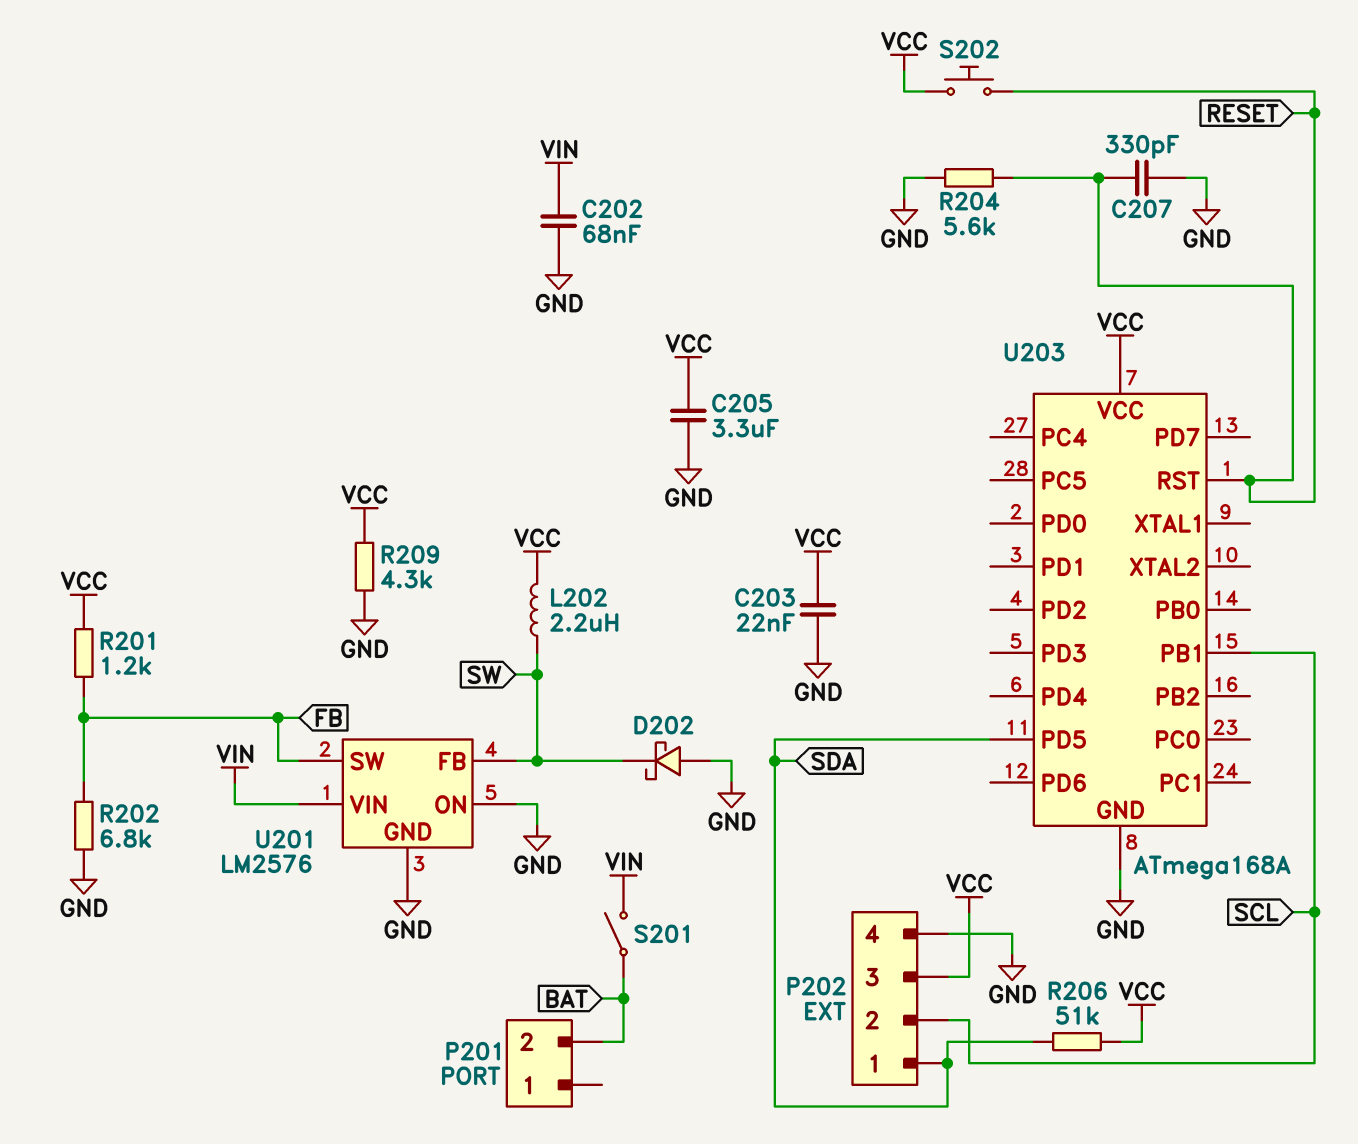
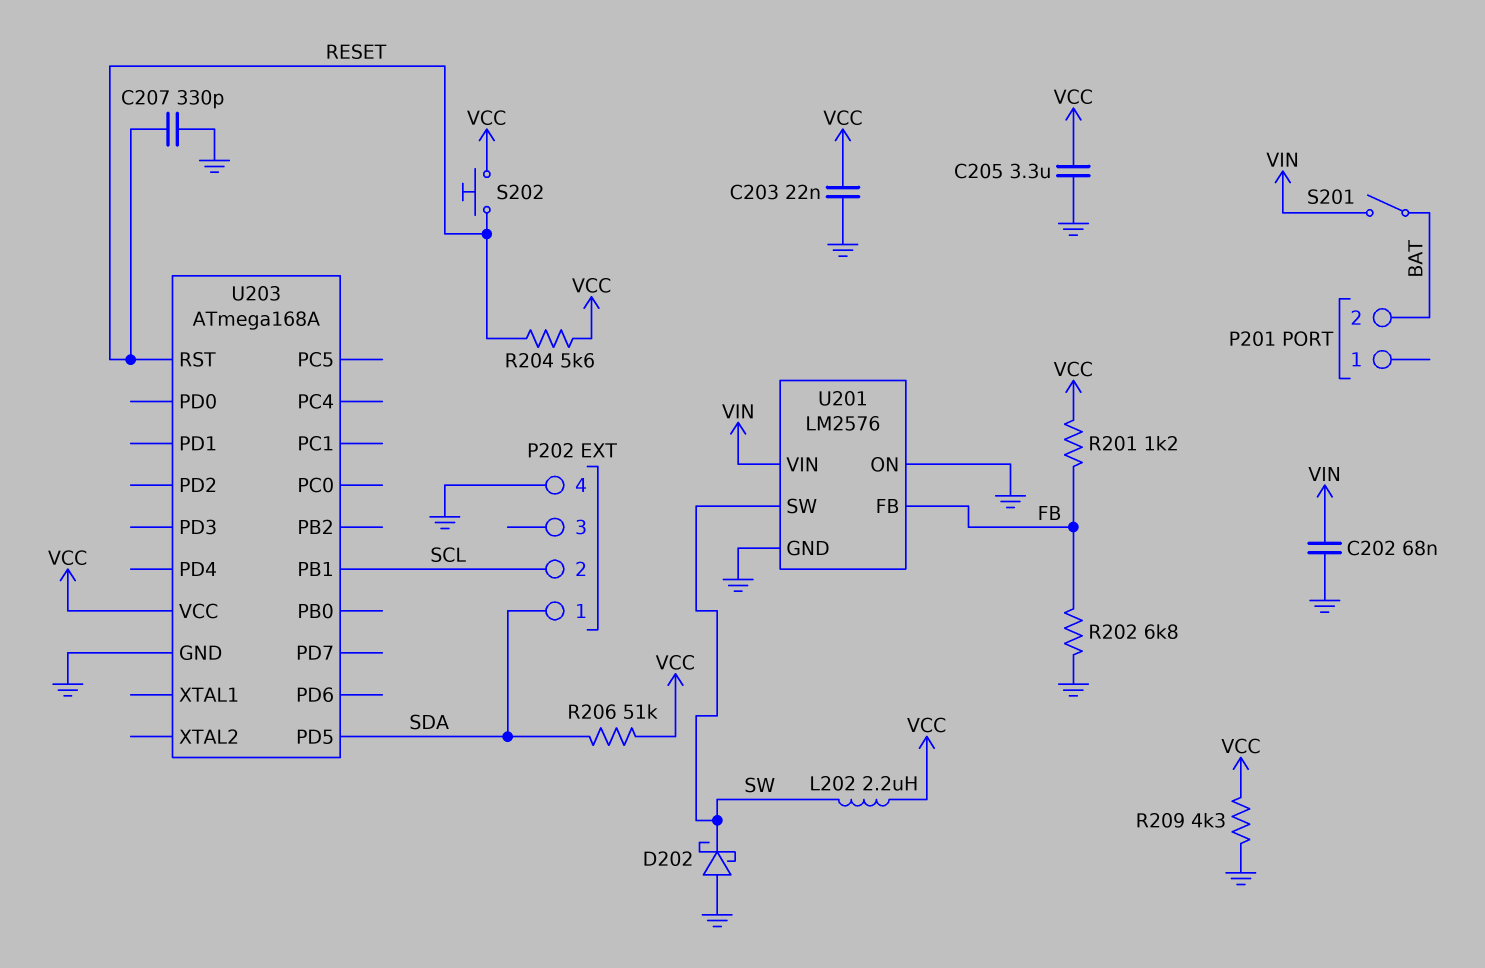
P202 pin 3: VCC -> none
R204: 5.6k (GND, RESET) -> 5.6k (RESET, VCC)
U201 pin FB: SW -> FB
U201 pin SW: FB -> SW

